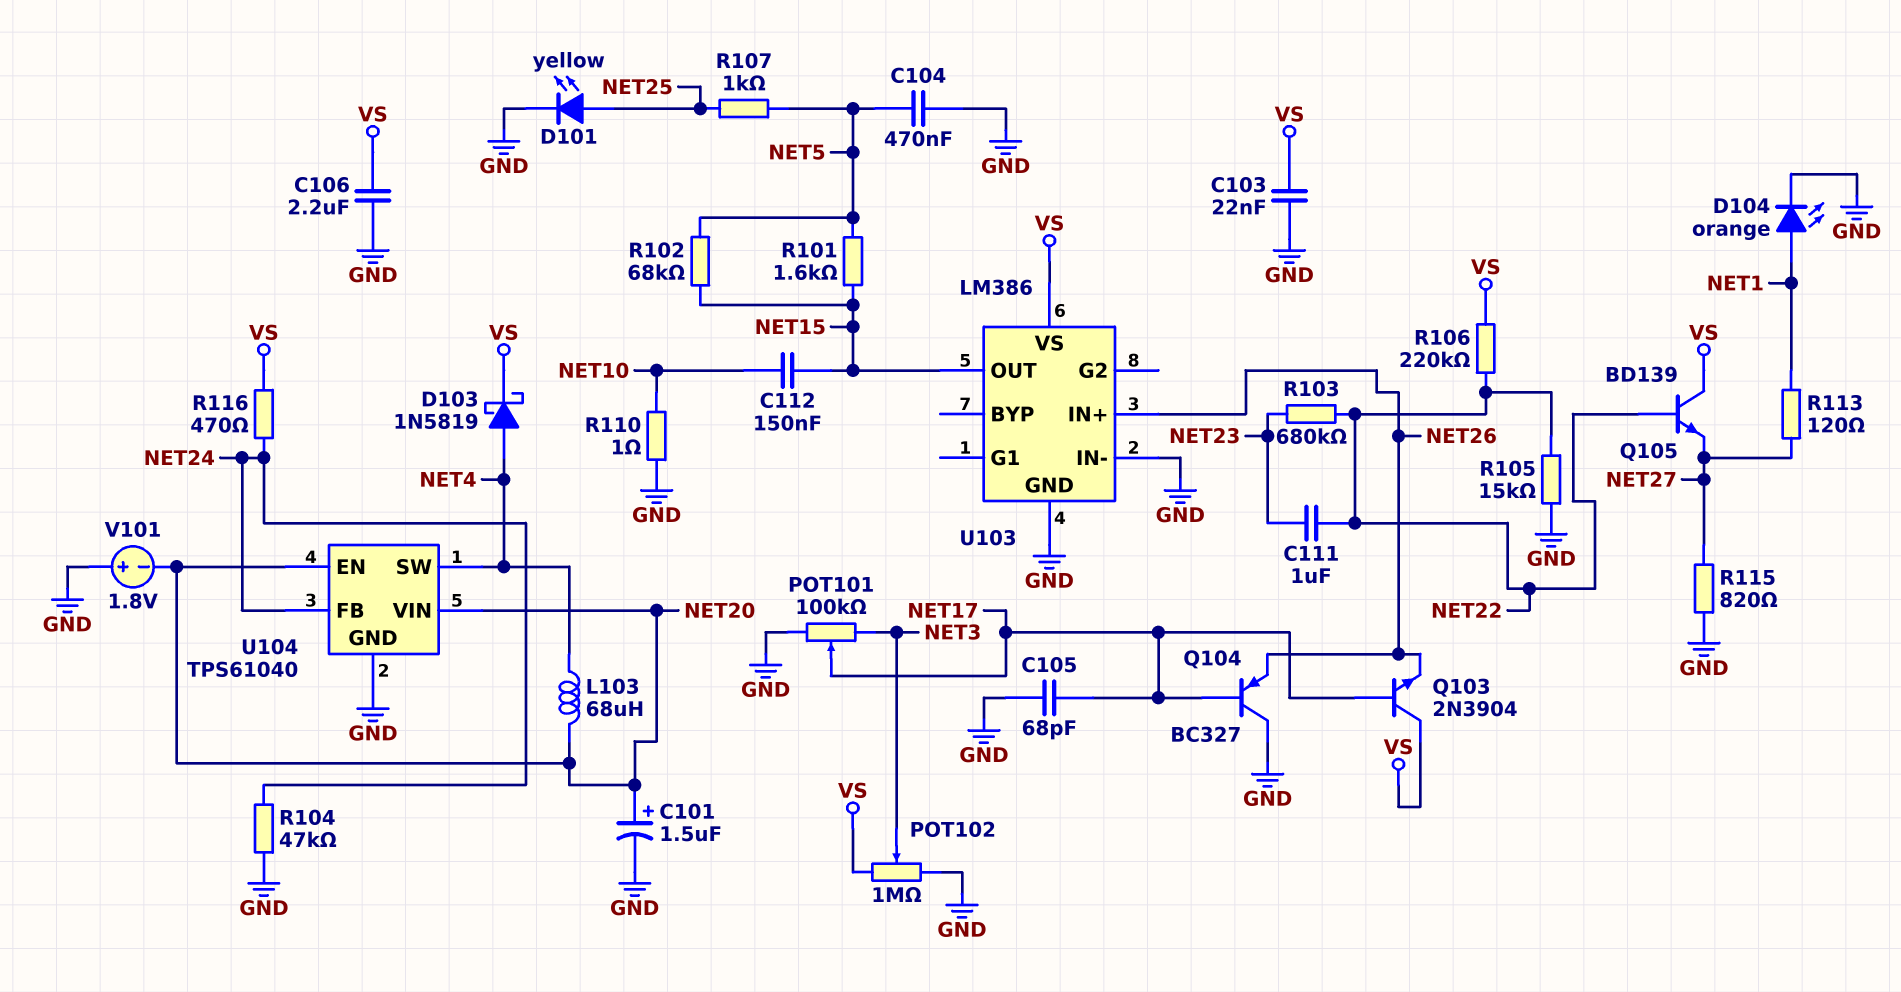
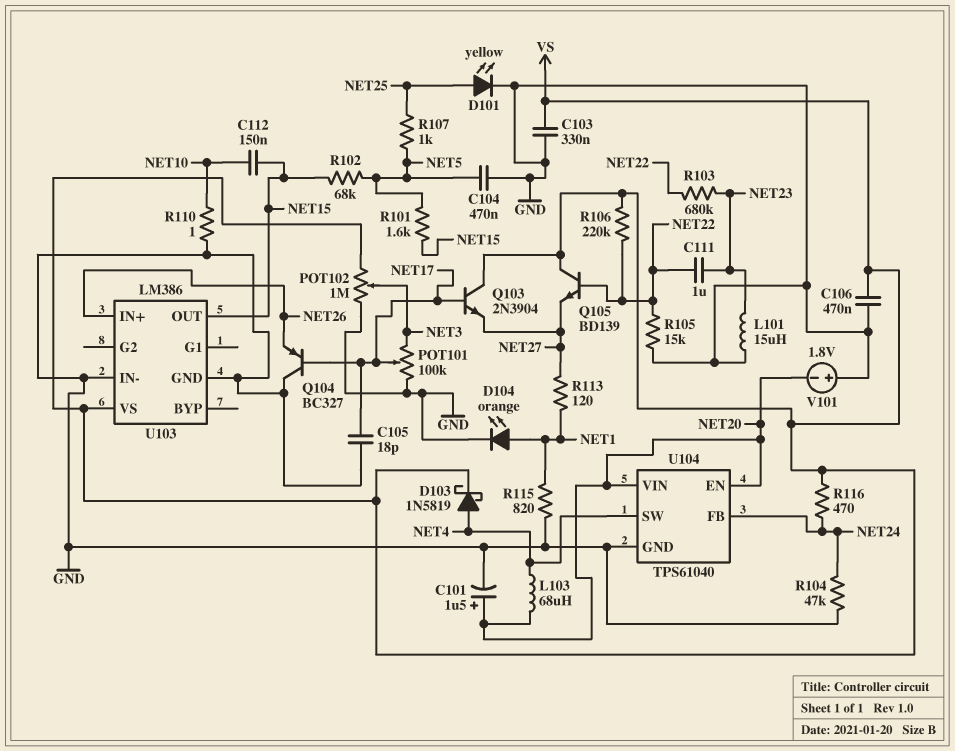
C103: 22nF (GND, VS) -> 330nF (GND, VS)
C105: 68pF (GND, NET17) -> 18pF (GND, NET17)
C106: 2.2uF (GND, VS) -> 470nF (GND, VS)
L101: none -> 15uH (GND, NET23)
Q103: NPN 2N3904 (B NET17, C VS, E NET26) -> NPN 2N3904 (B NET17, C VS, E NET27)
R115: 820 (GND, NET27) -> 820 (GND, NET1)

